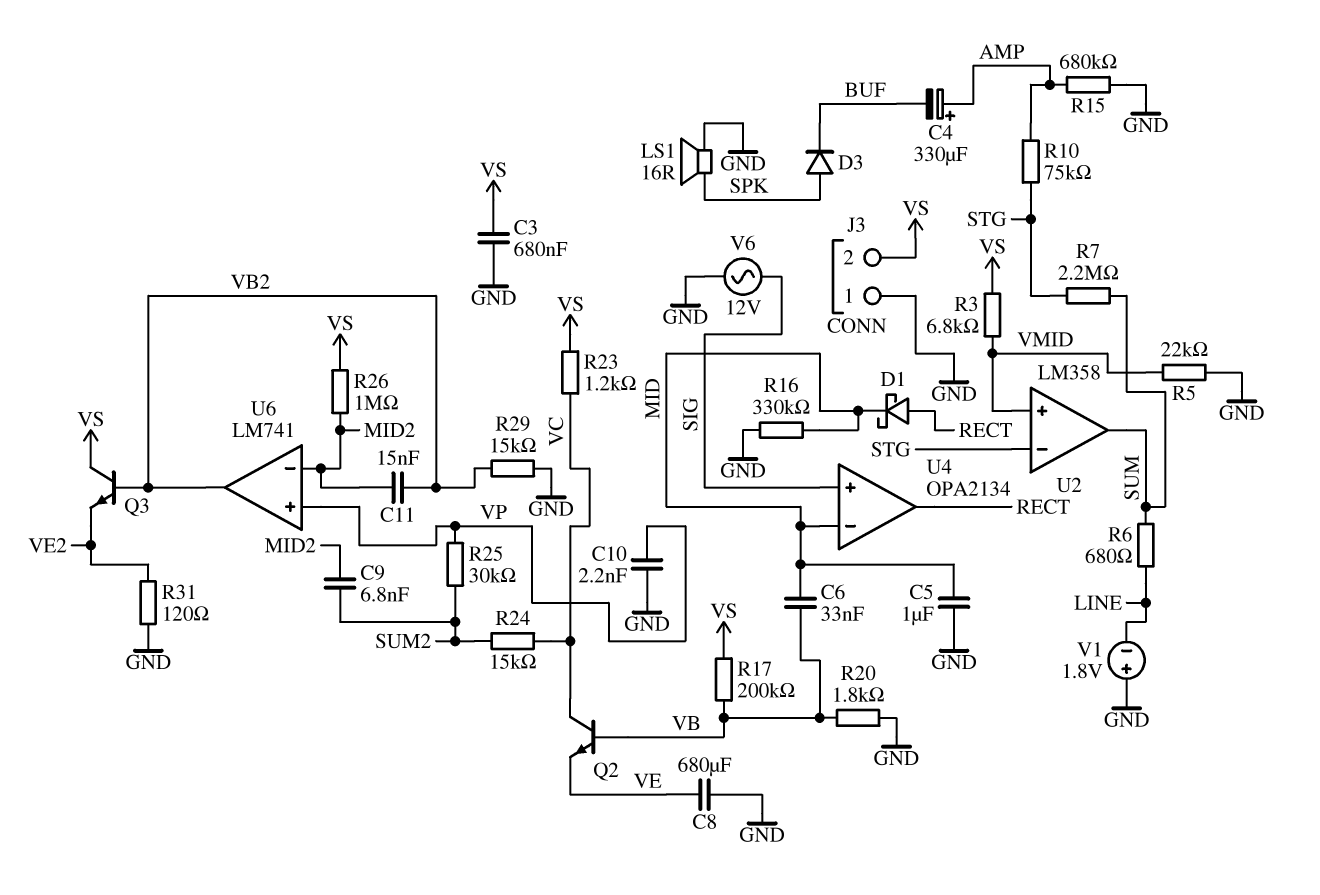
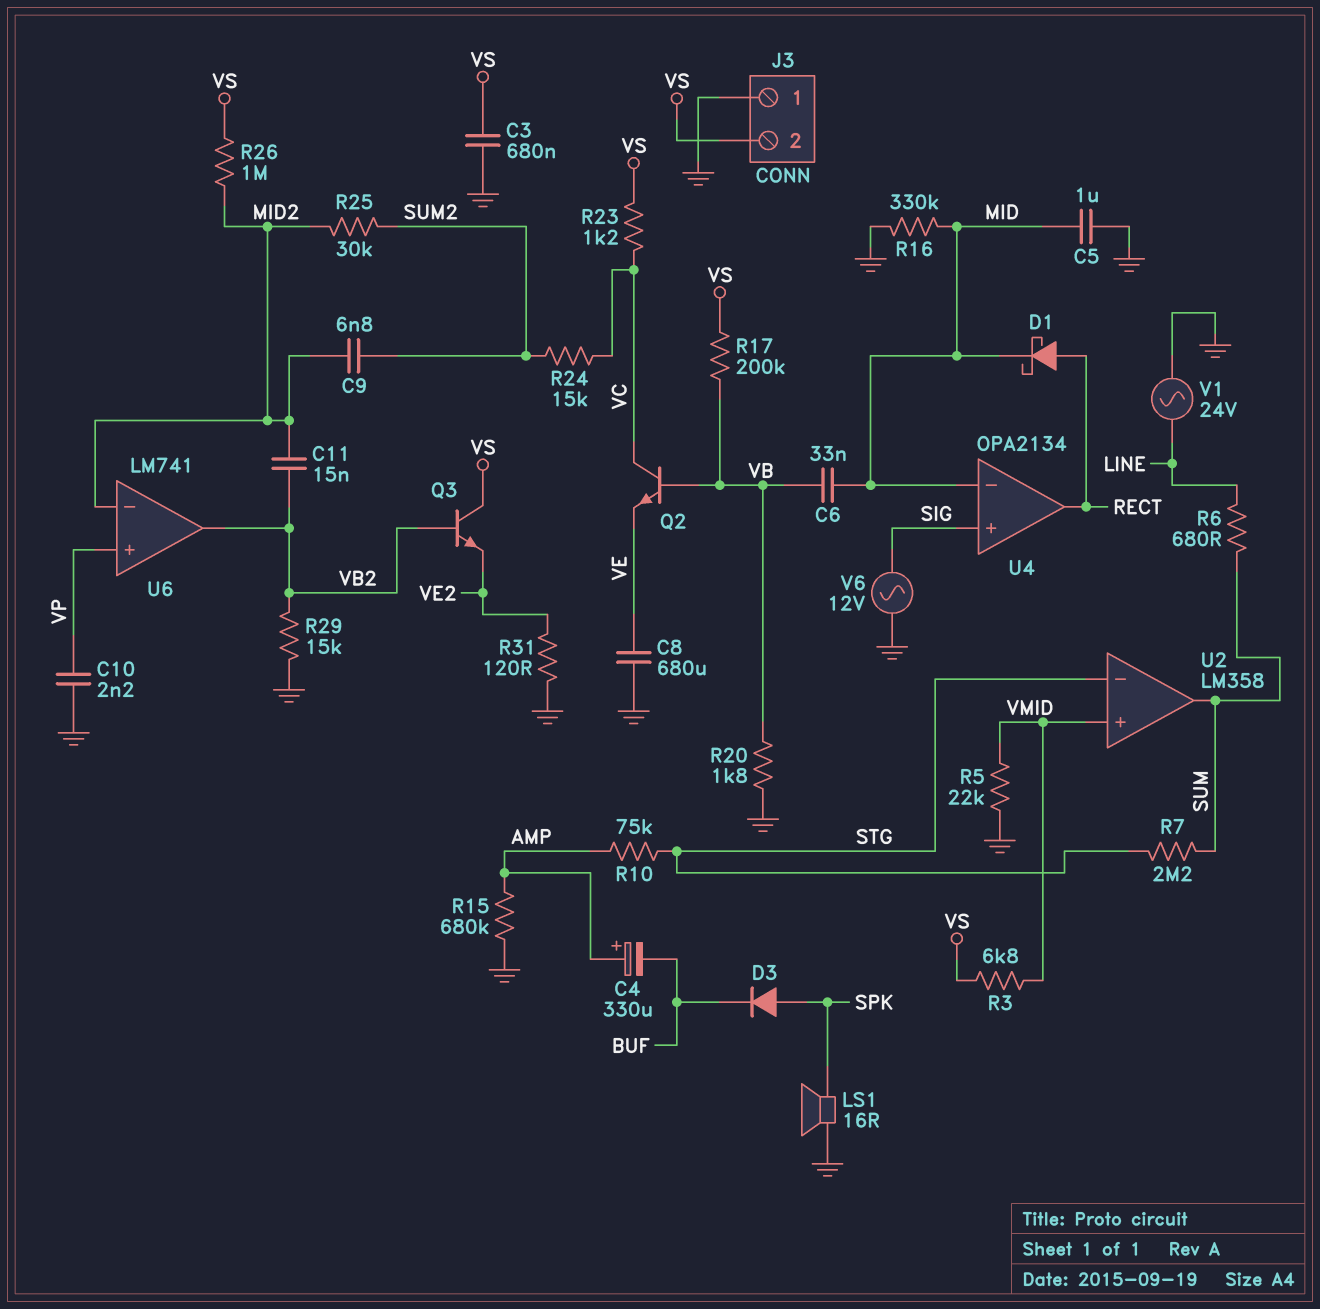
R25: 30k (SUM2, VP) -> 30k (MID2, SUM2)
V1: 1.8V (plus GND, minus LINE) -> AC 24V (GND, LINE)

